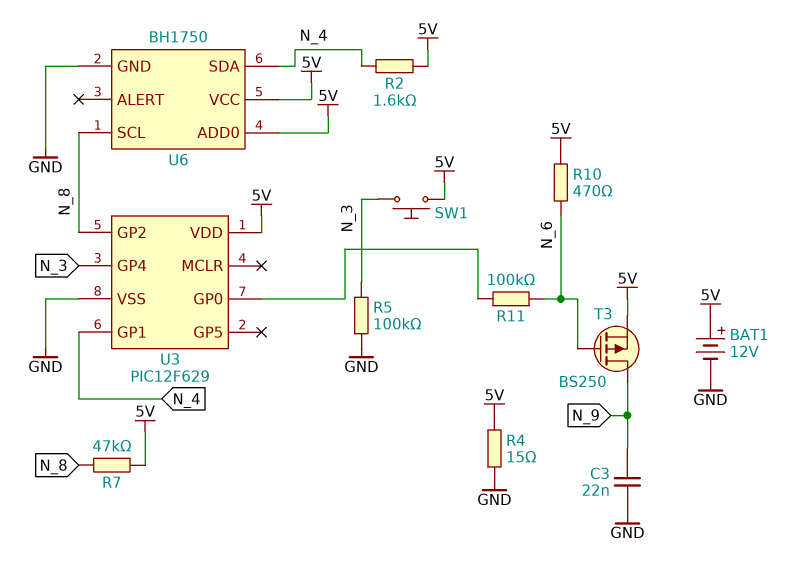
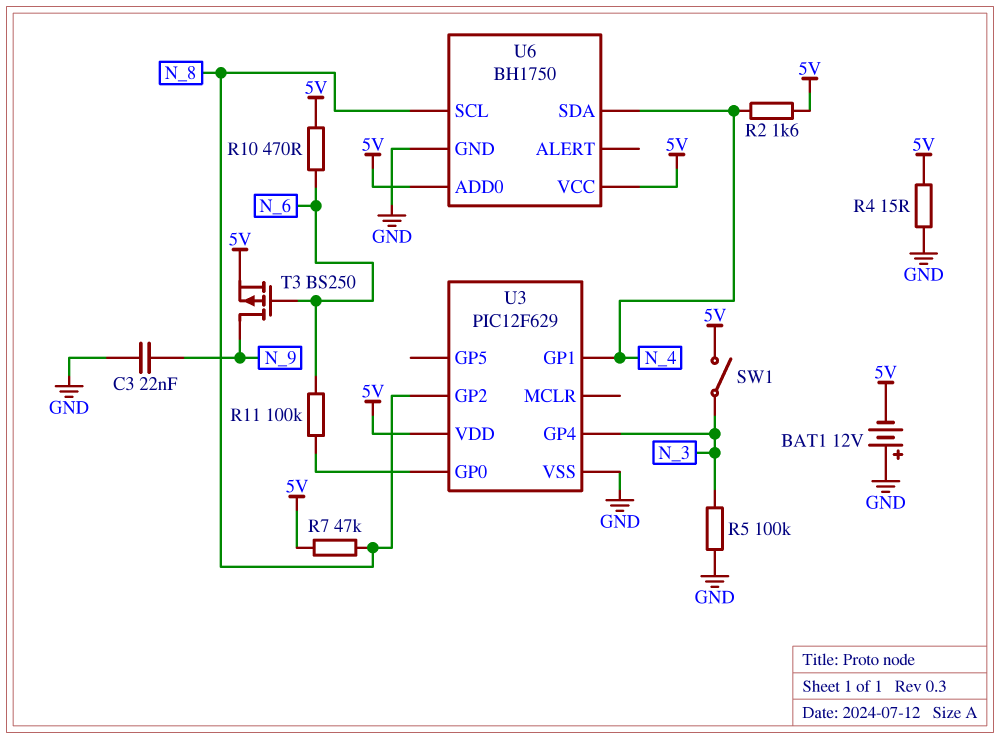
BAT1: 12V (plus 5V, minus GND) -> 12V (plus GND, minus 5V)
SW1: button (5V, N_3) -> switch (5V, N_3)

